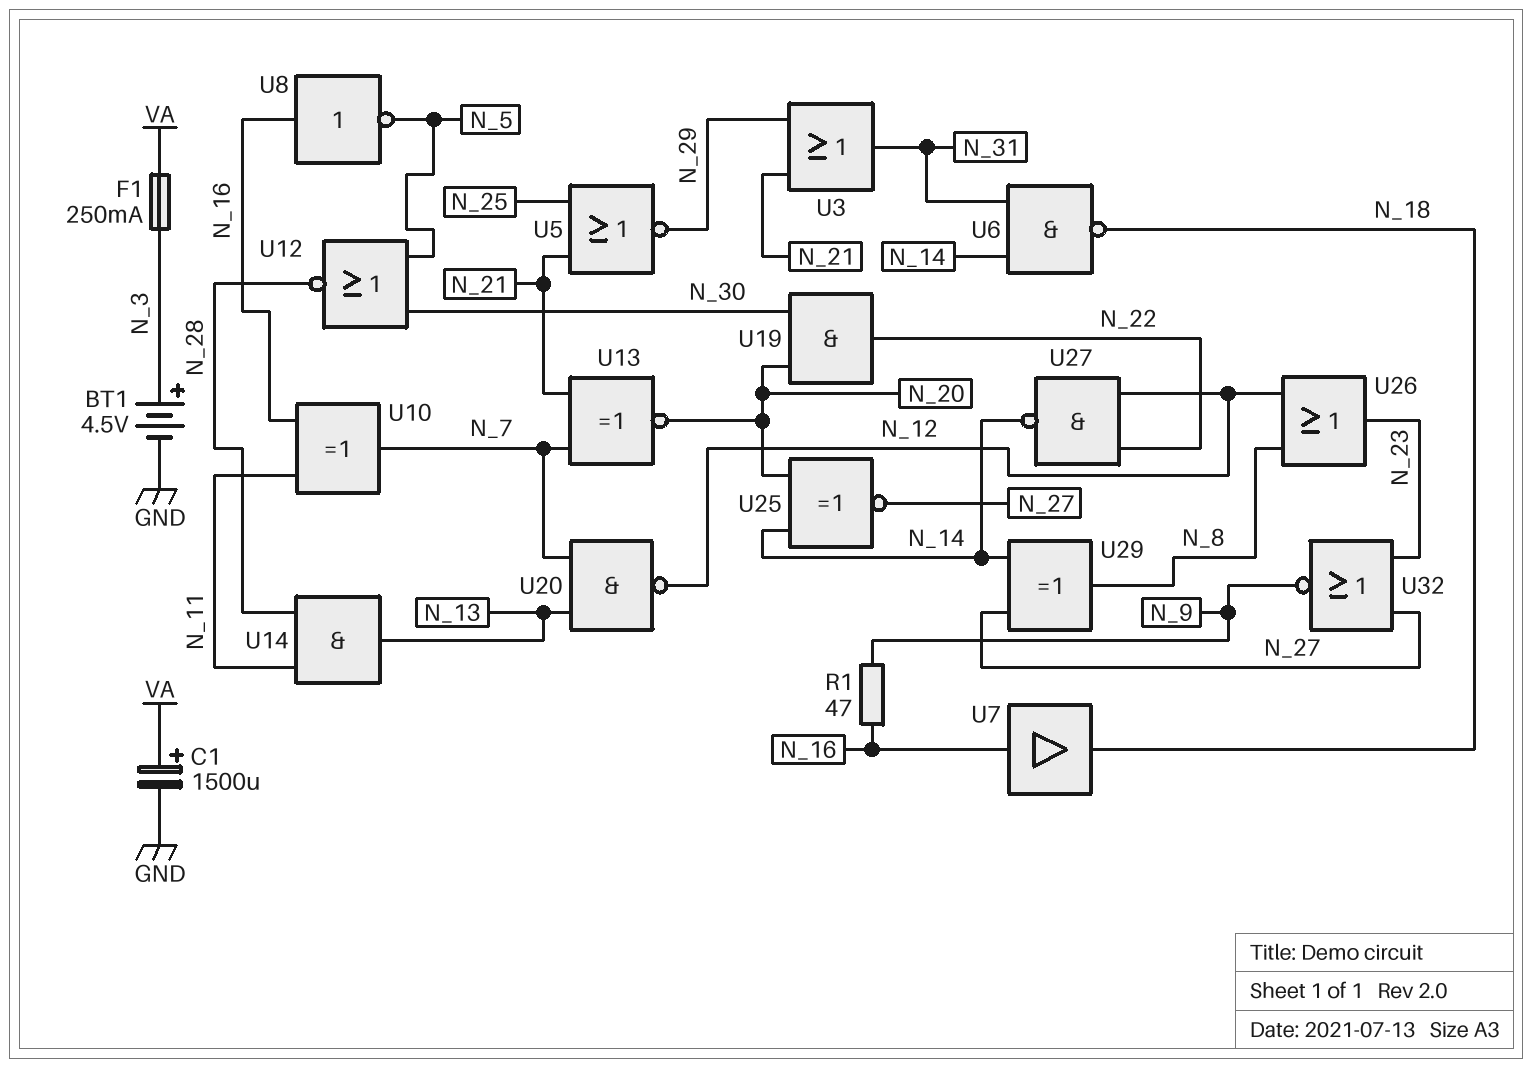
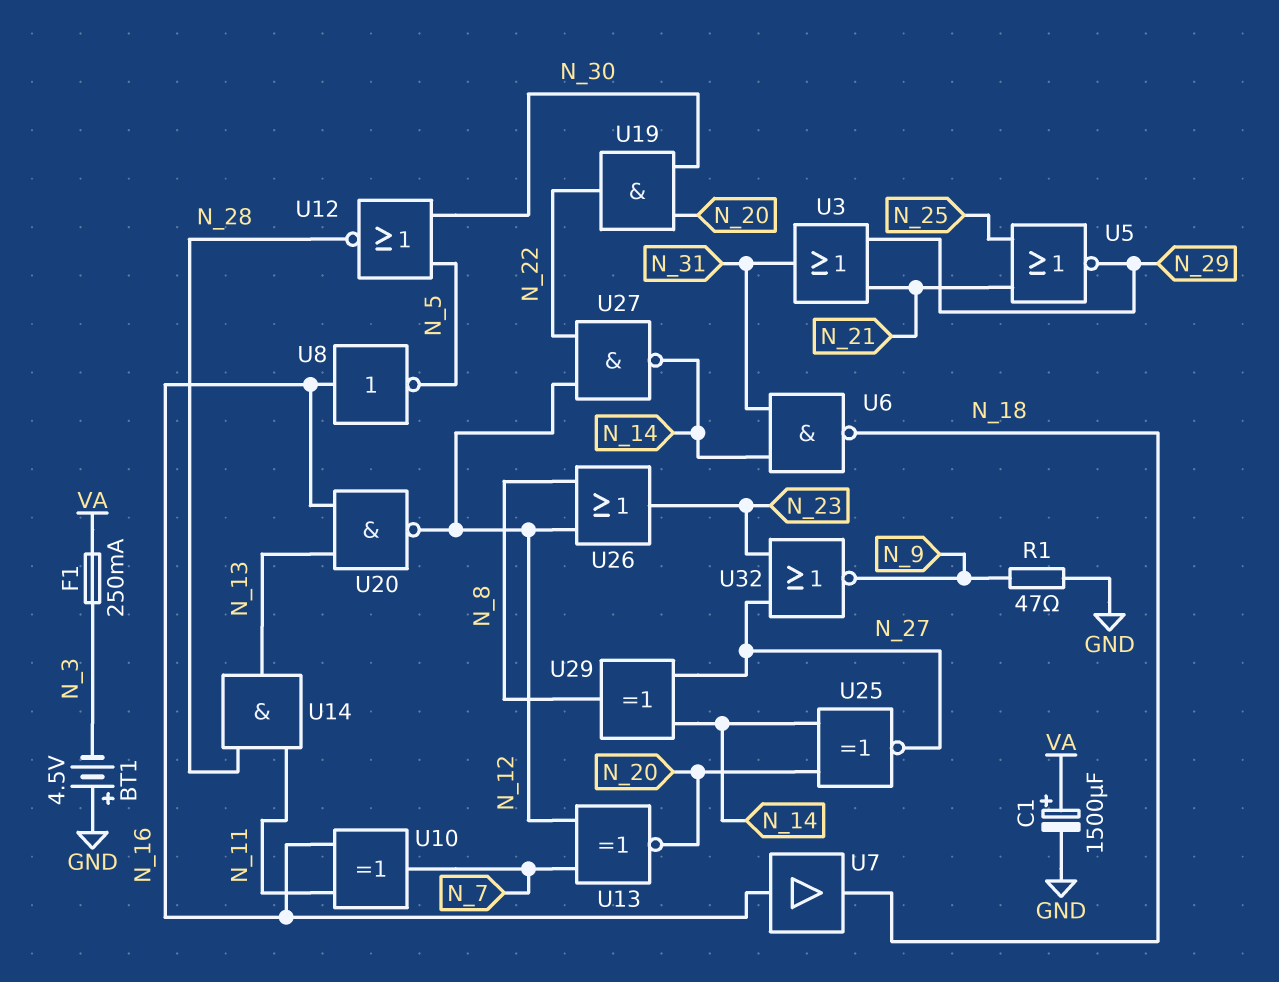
BT1: 4.5V (plus N_3, minus GND) -> 4.5V (plus GND, minus N_3)
R1: 47 (N_9, N_16) -> 47 (GND, N_9)
U13: XNOR (in N_7, in N_21, out N_20) -> XNOR (in N_7, in N_12, out N_20)
U20: NAND (in N_7, in N_13, out N_12) -> NAND (in N_13, in N_16, out N_12)

